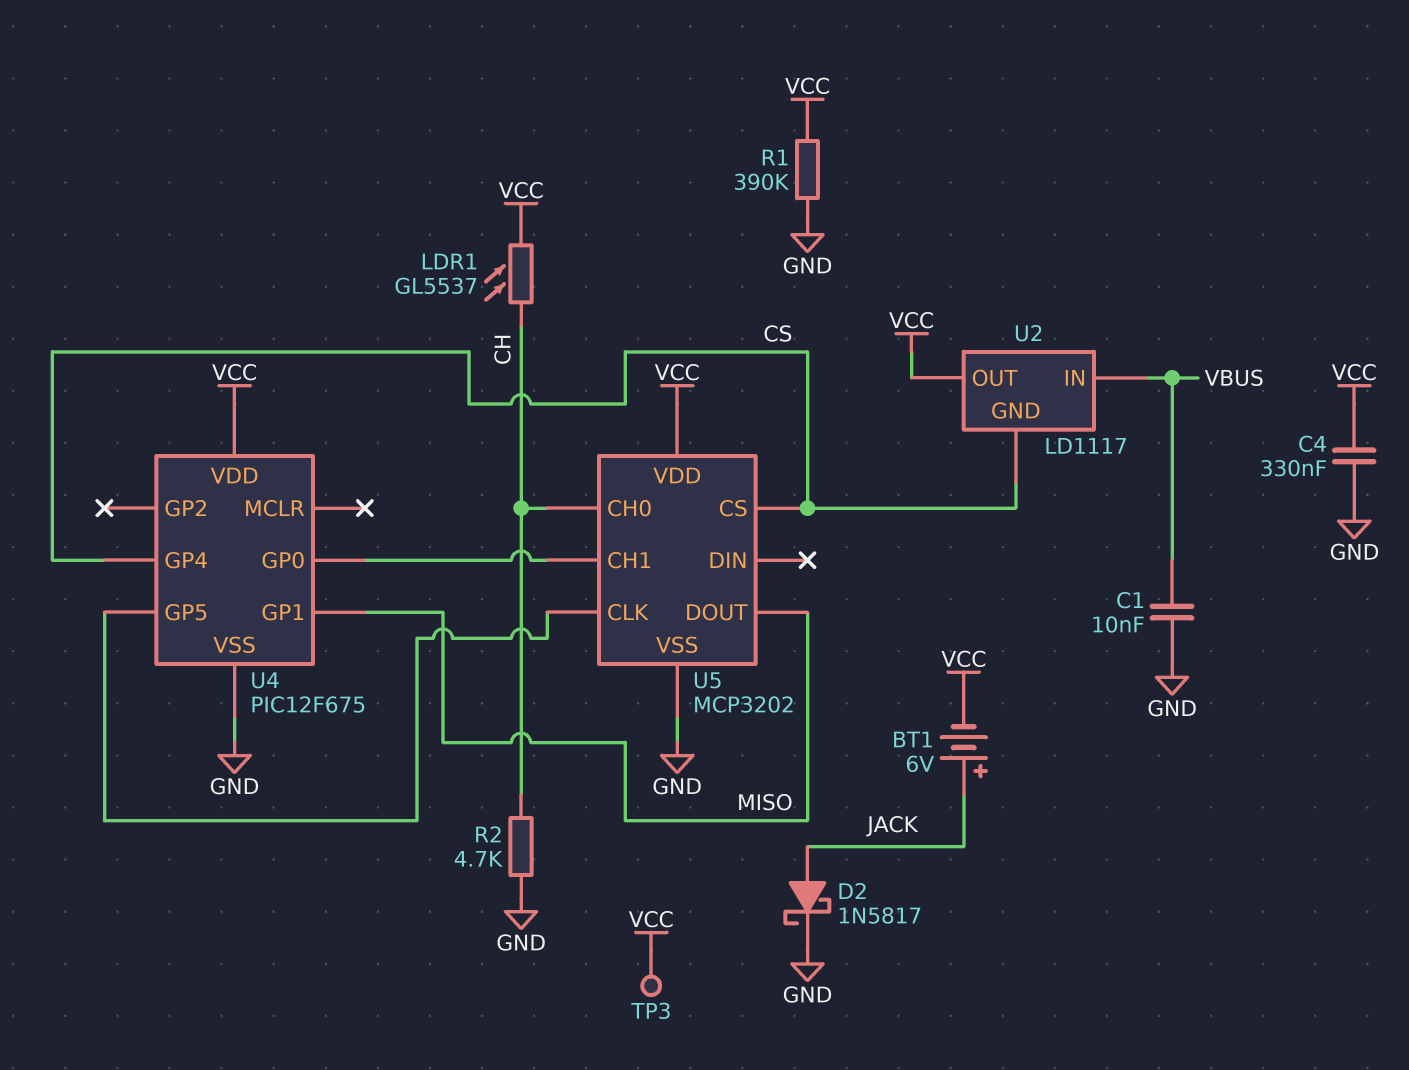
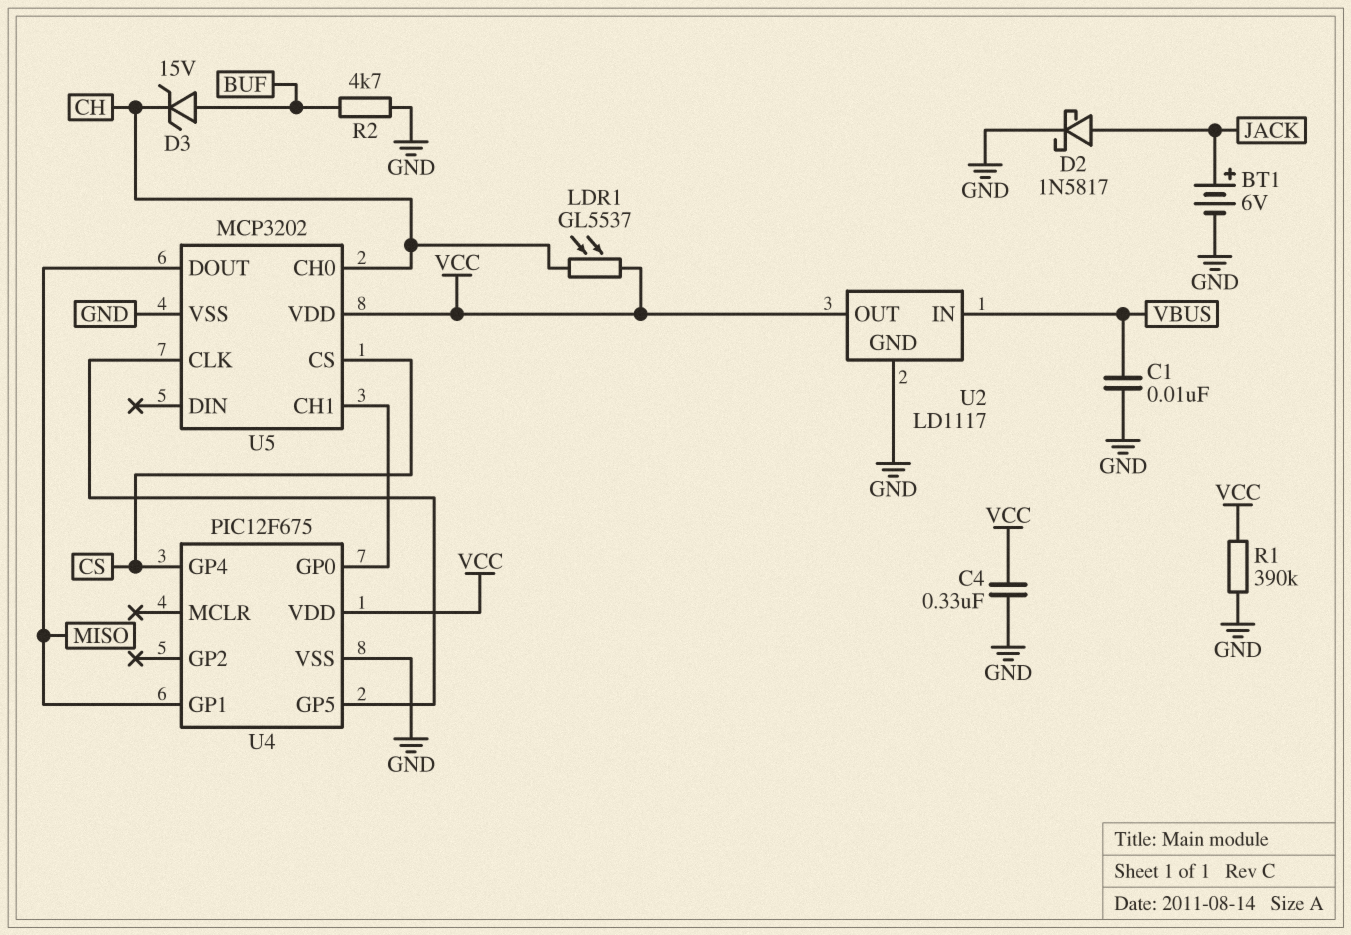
BT1: 6V (plus JACK, minus VCC) -> 6V (plus JACK, minus GND)
D3: none -> zener 15V (A BUF, K CH)
R2: 4.7k (CH, GND) -> 4.7k (BUF, GND)
TP3: test point (VCC) -> none
U2 pin GND: CS -> GND

